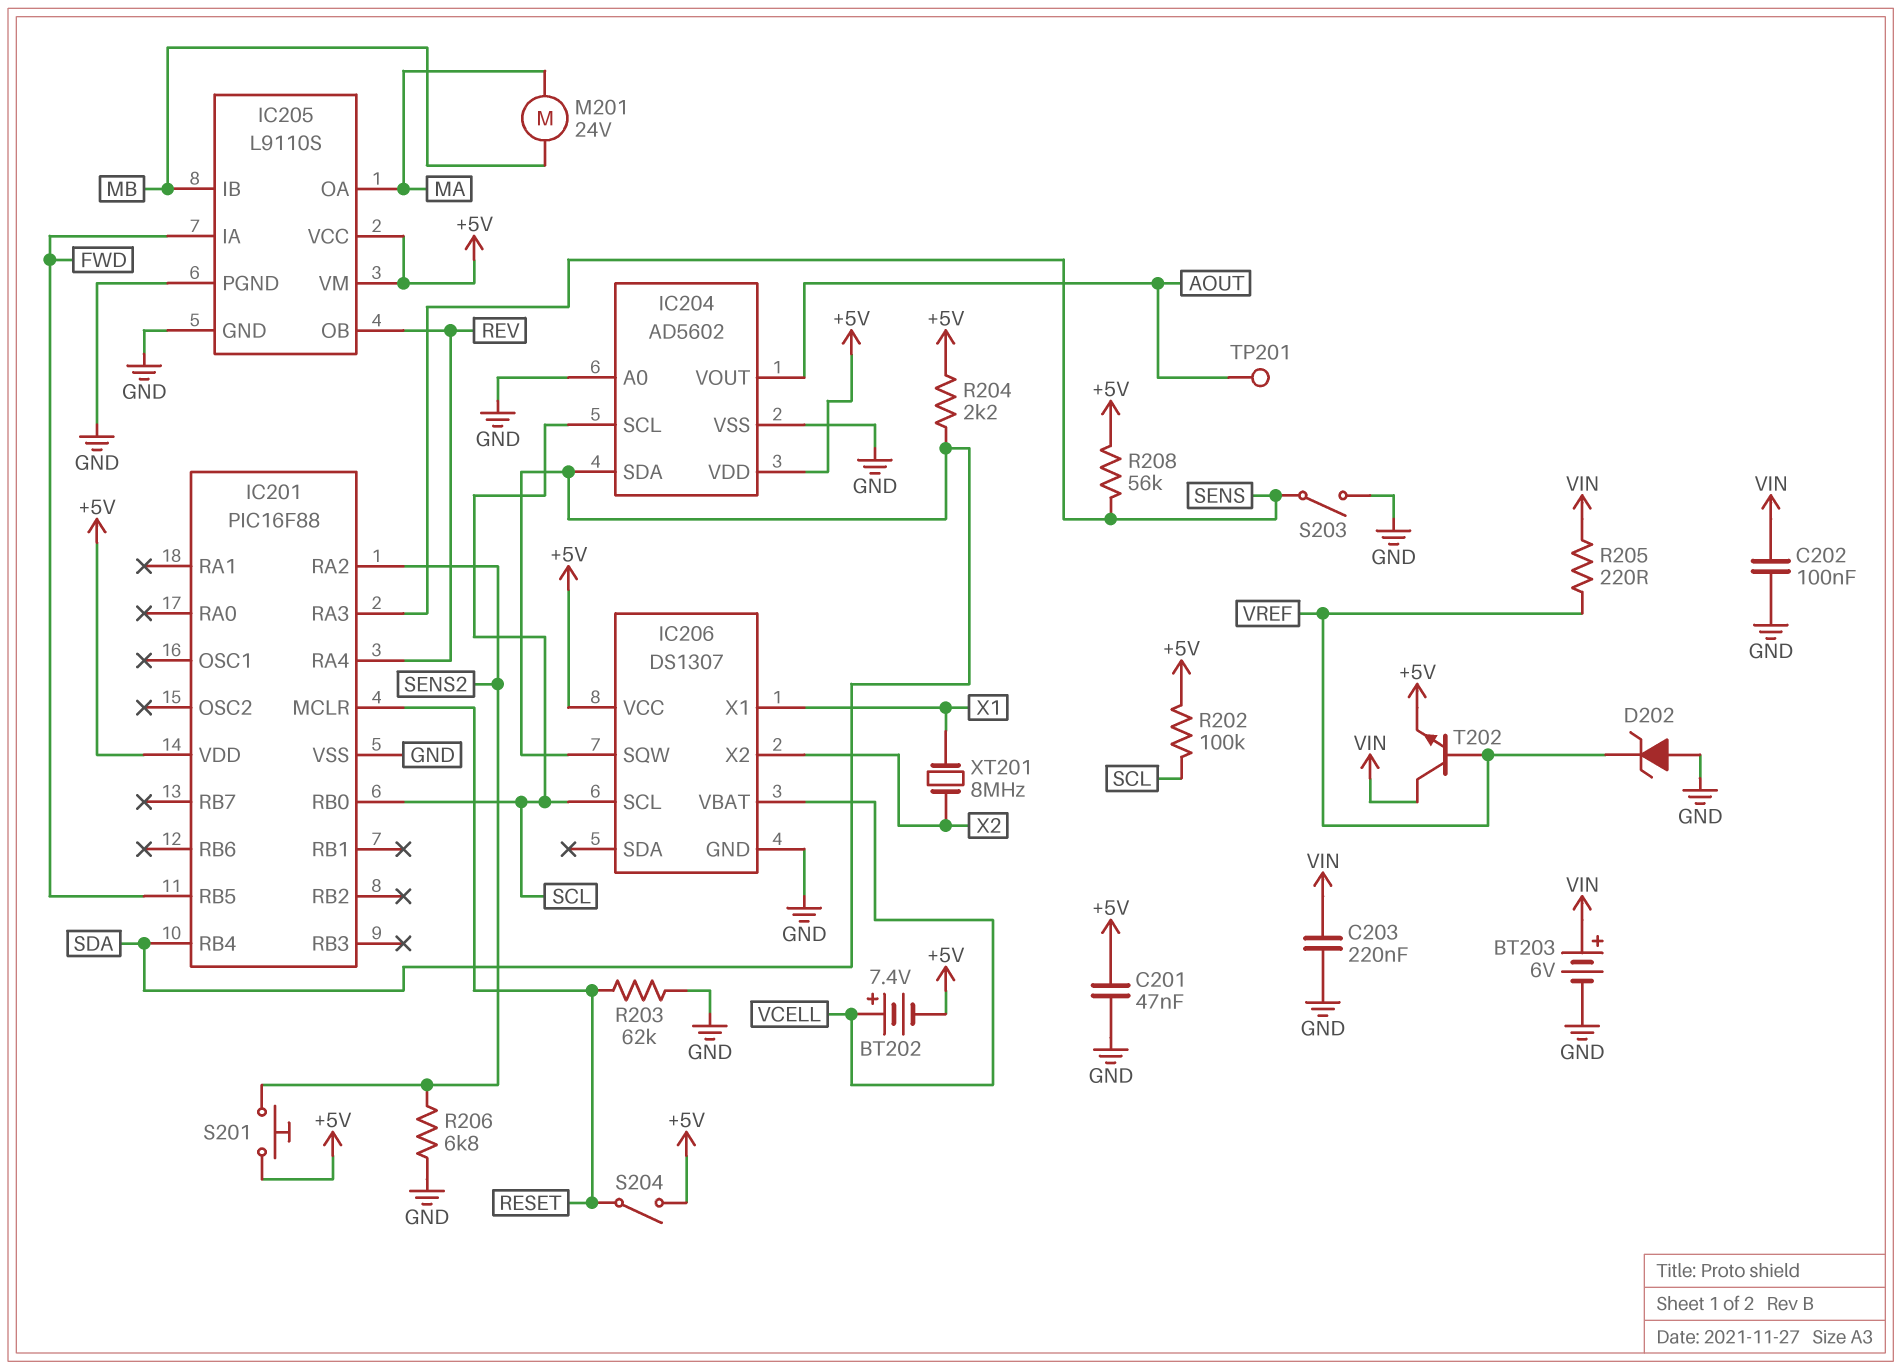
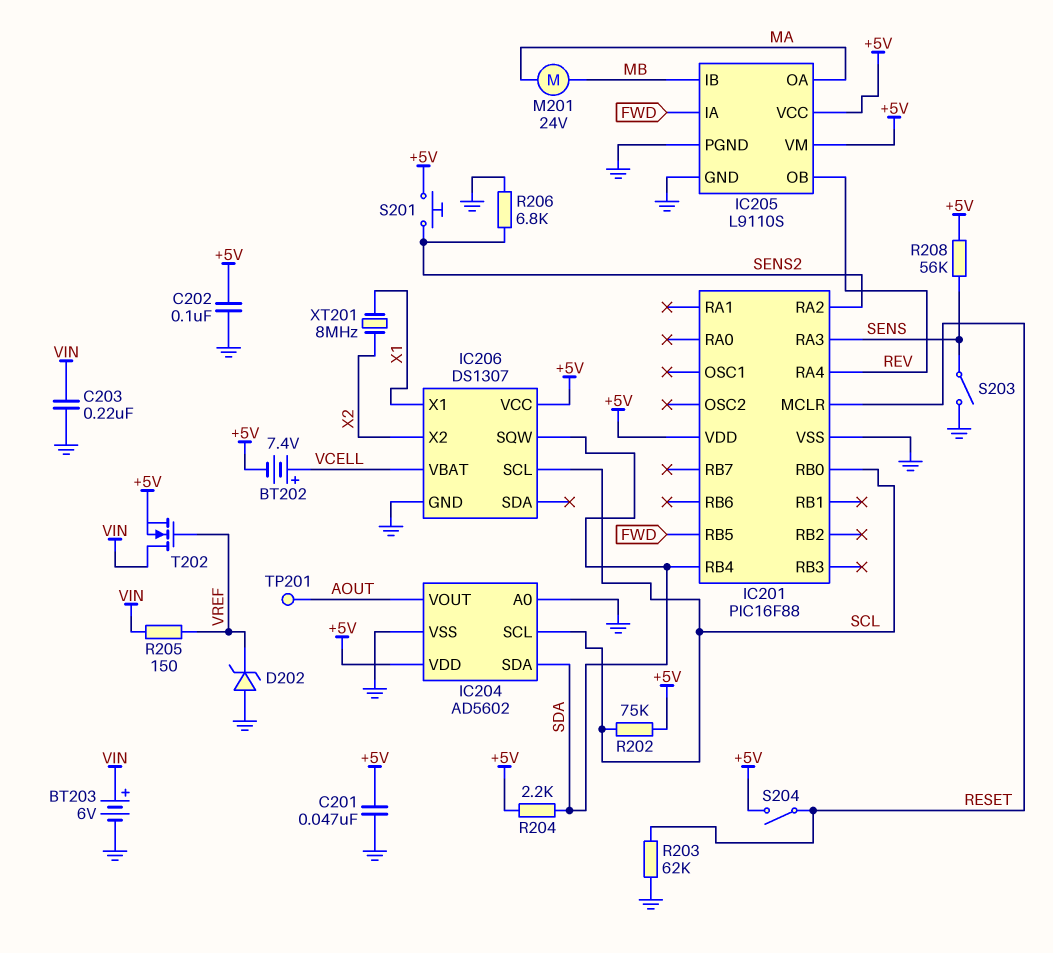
C202: 100nF (GND, VIN) -> 100nF (+5V, GND)
R202: 100k (+5V, SCL) -> 75k (+5V, SCL)
R205: 220 (VIN, VREF) -> 150 (VIN, VREF)
T202: NPN (B VREF, C VIN, E +5V) -> NMOS (G VREF, D VIN, S +5V)

